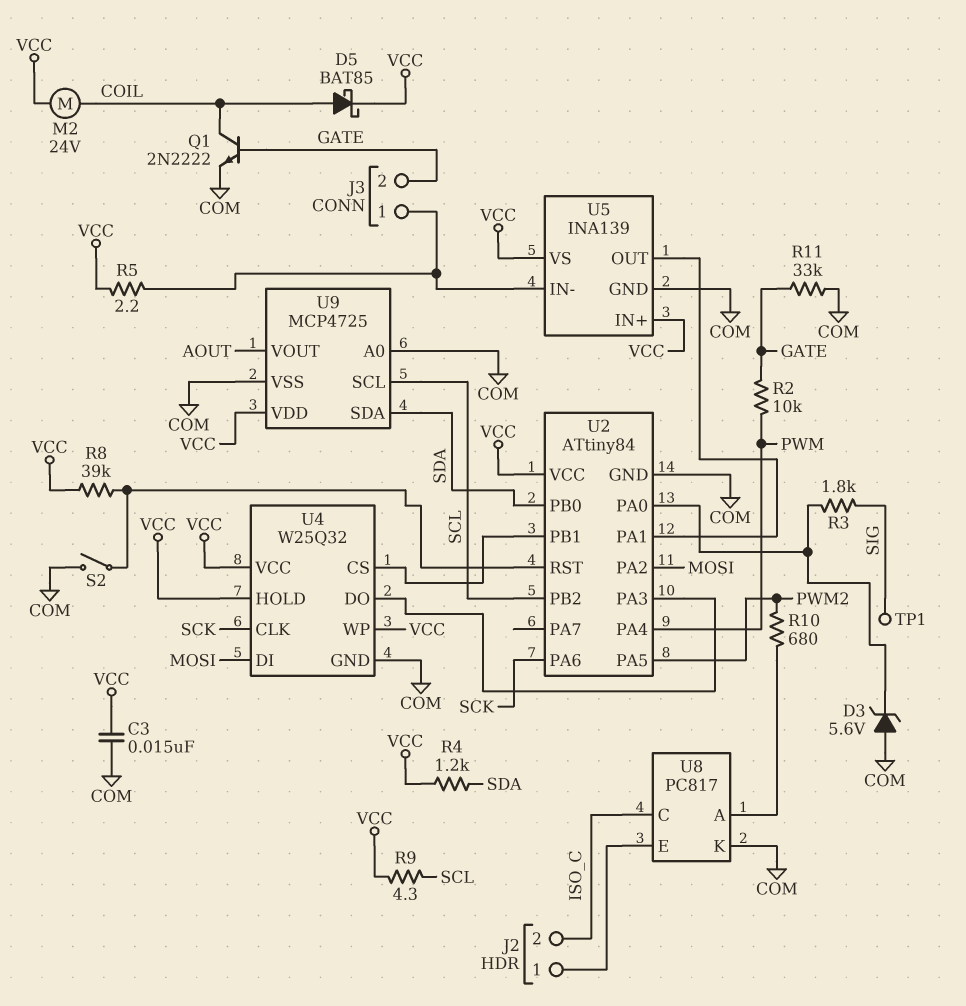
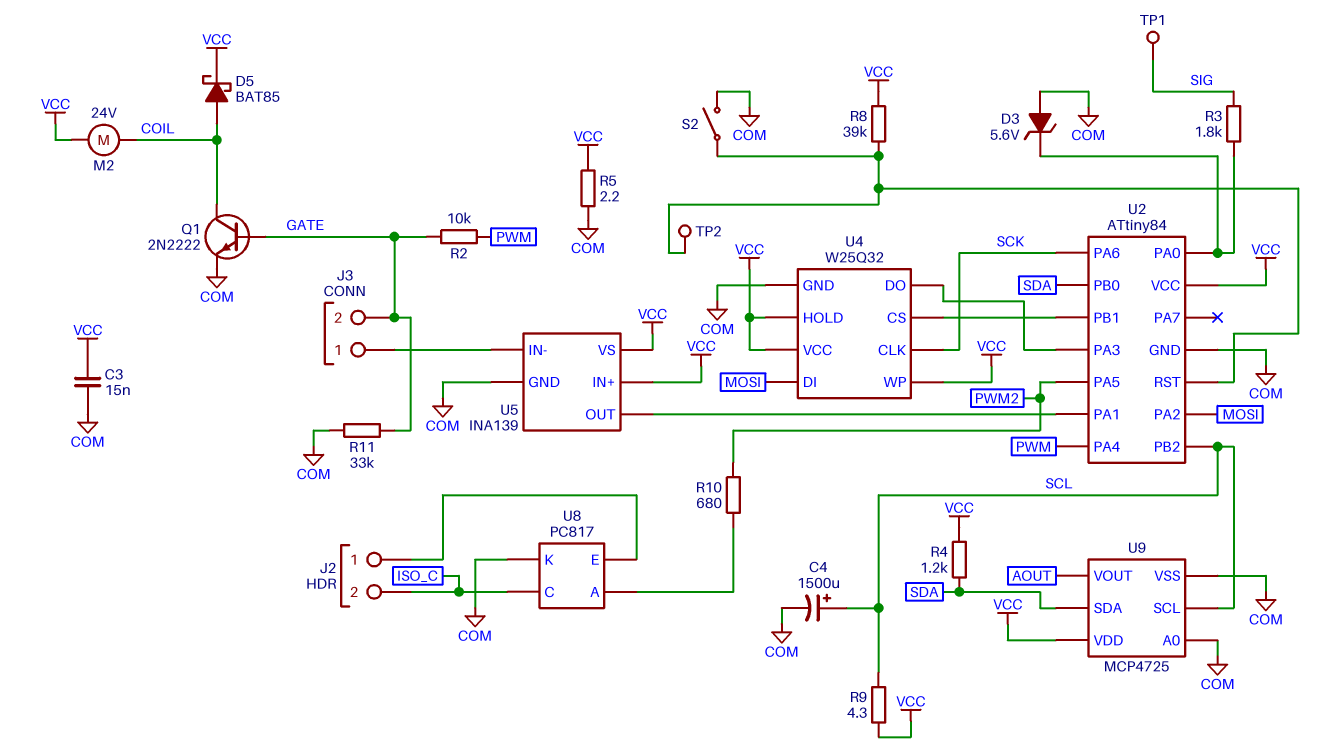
C4: none -> 1500uF (plus SCL, minus COM)
R5: 2.2 (J3/1, VCC) -> 2.2 (COM, VCC)
TP2: none -> test point (U2/RST)

